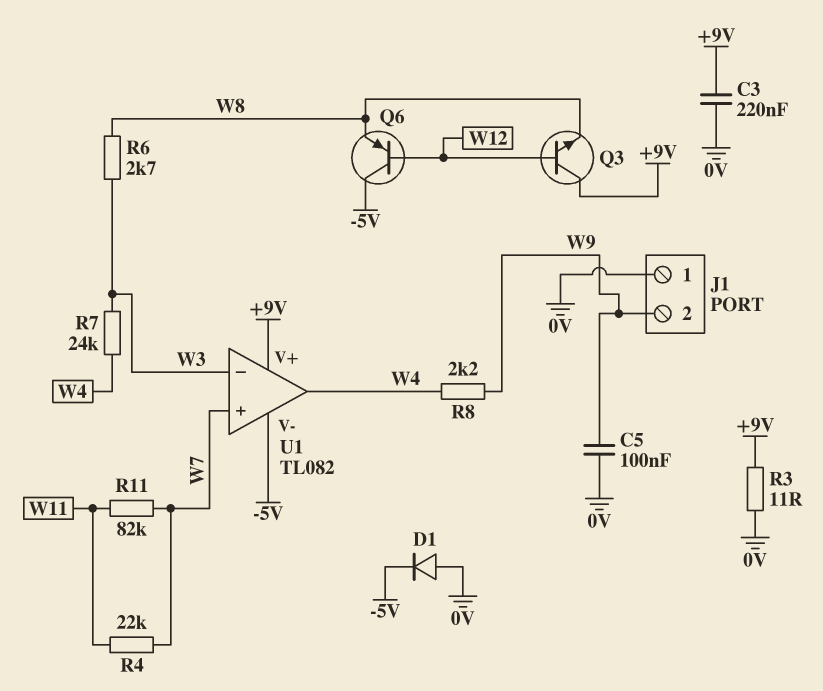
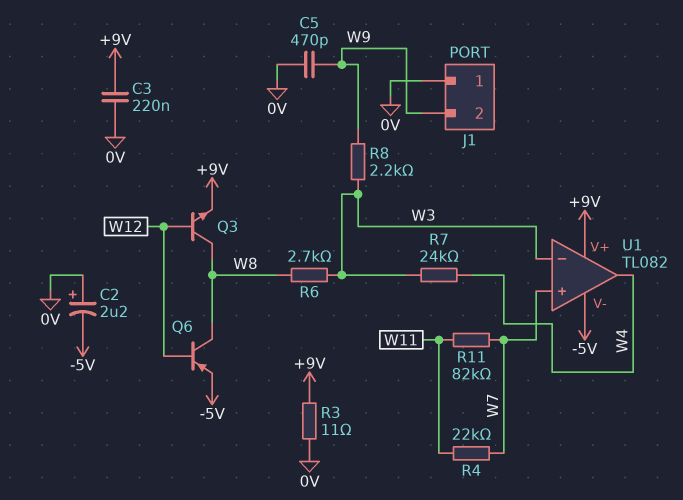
C2: none -> 2.2uF (plus 0V, minus -5V)
C5: 100nF (0V, W9) -> 470pF (0V, W9)
D1: diode (A 0V, K -5V) -> none
Q3: NPN (B W12, C +9V, E W8) -> NPN (B W12, C W8, E +9V)
Q6: PNP (B W12, C -5V, E W8) -> PNP (B W12, C W8, E -5V)
R8: 2.2k (W4, W9) -> 2.2k (W3, W9)

